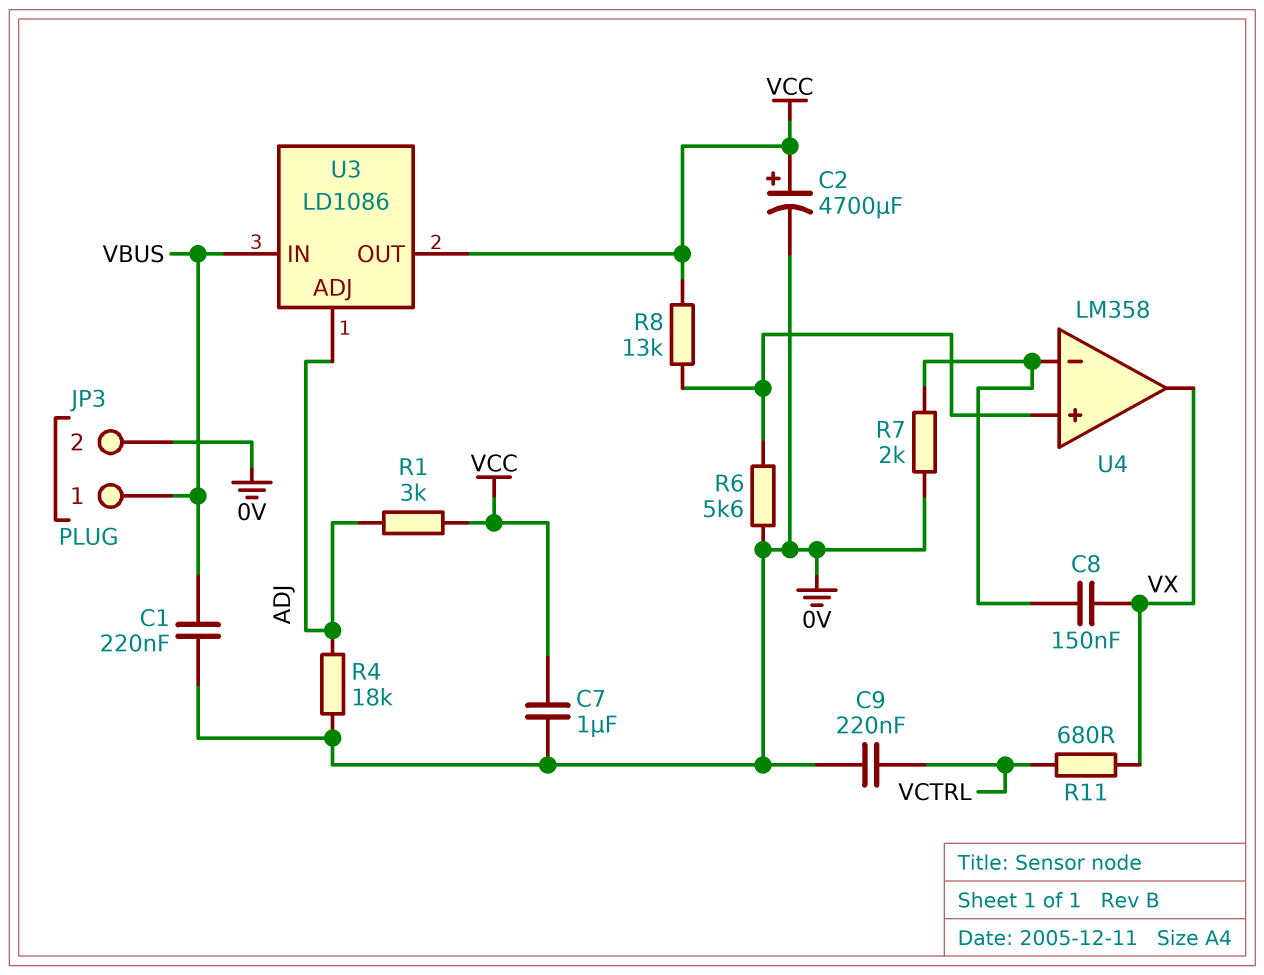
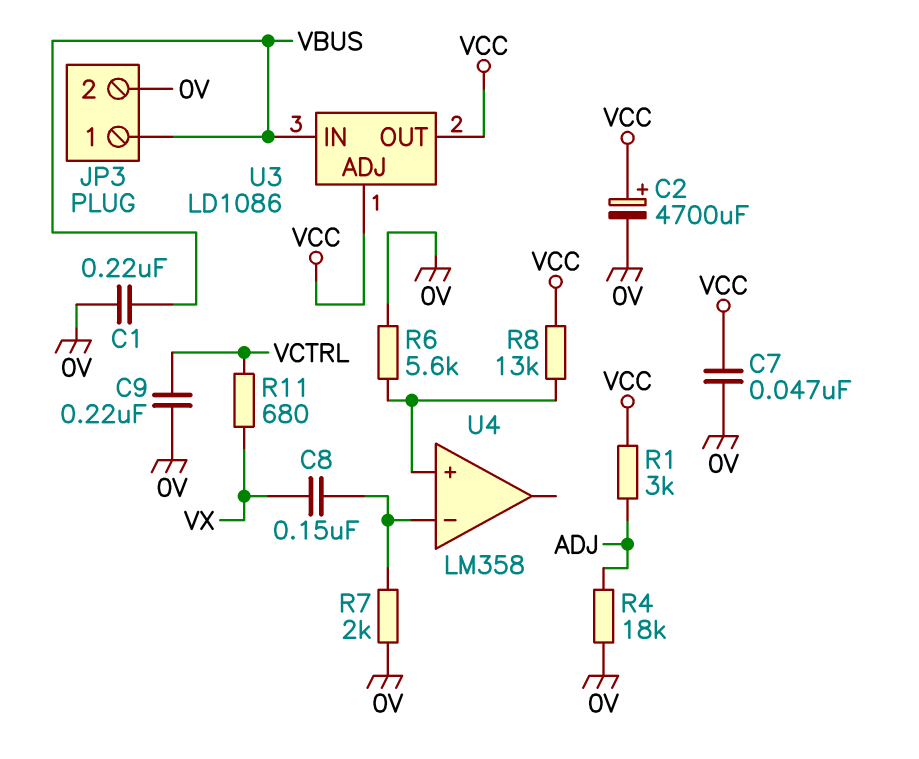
C7: 1uF (0V, VCC) -> 47nF (0V, VCC)
U3 pin ADJ: ADJ -> VCC
U4 pin out: VX -> none

